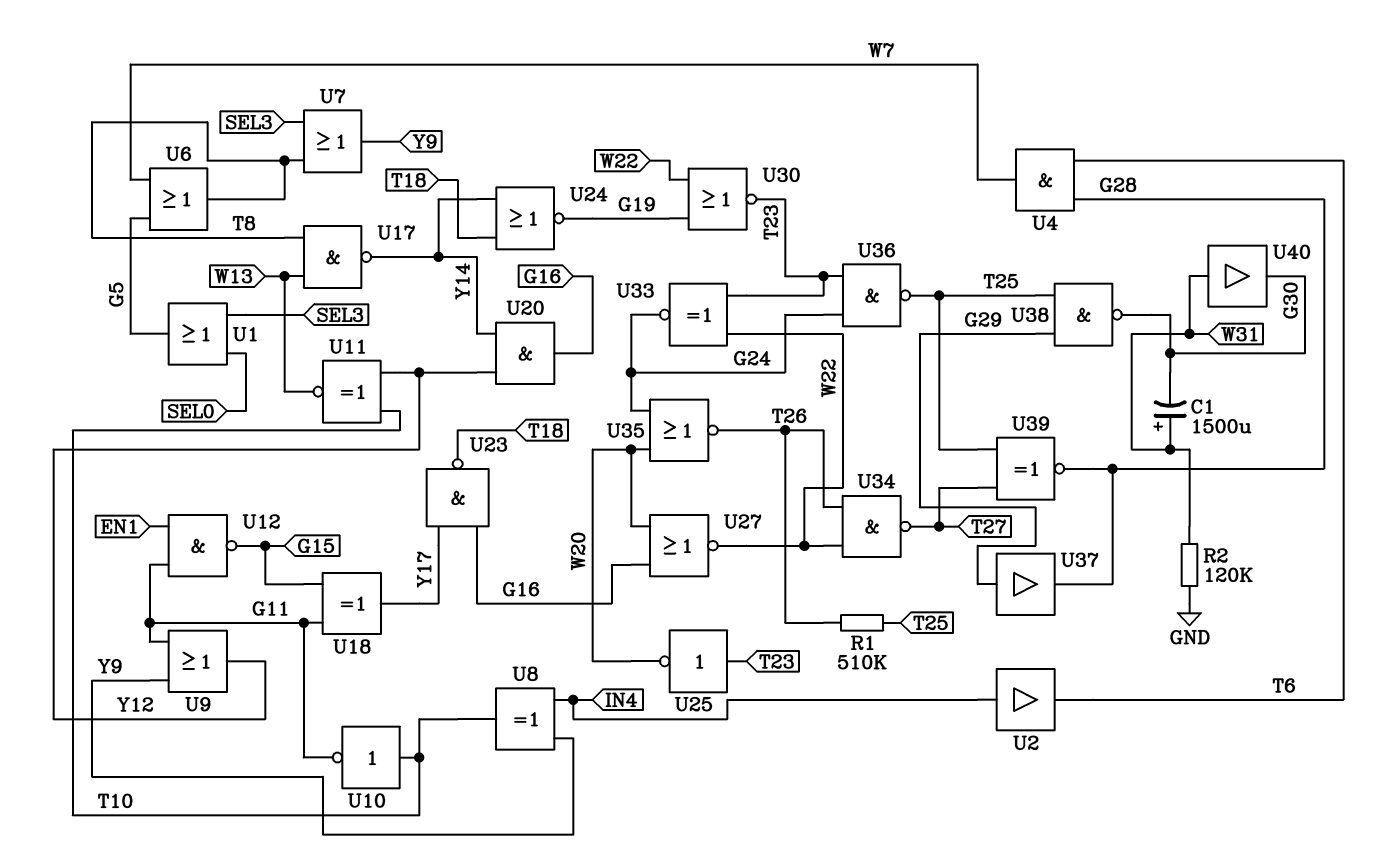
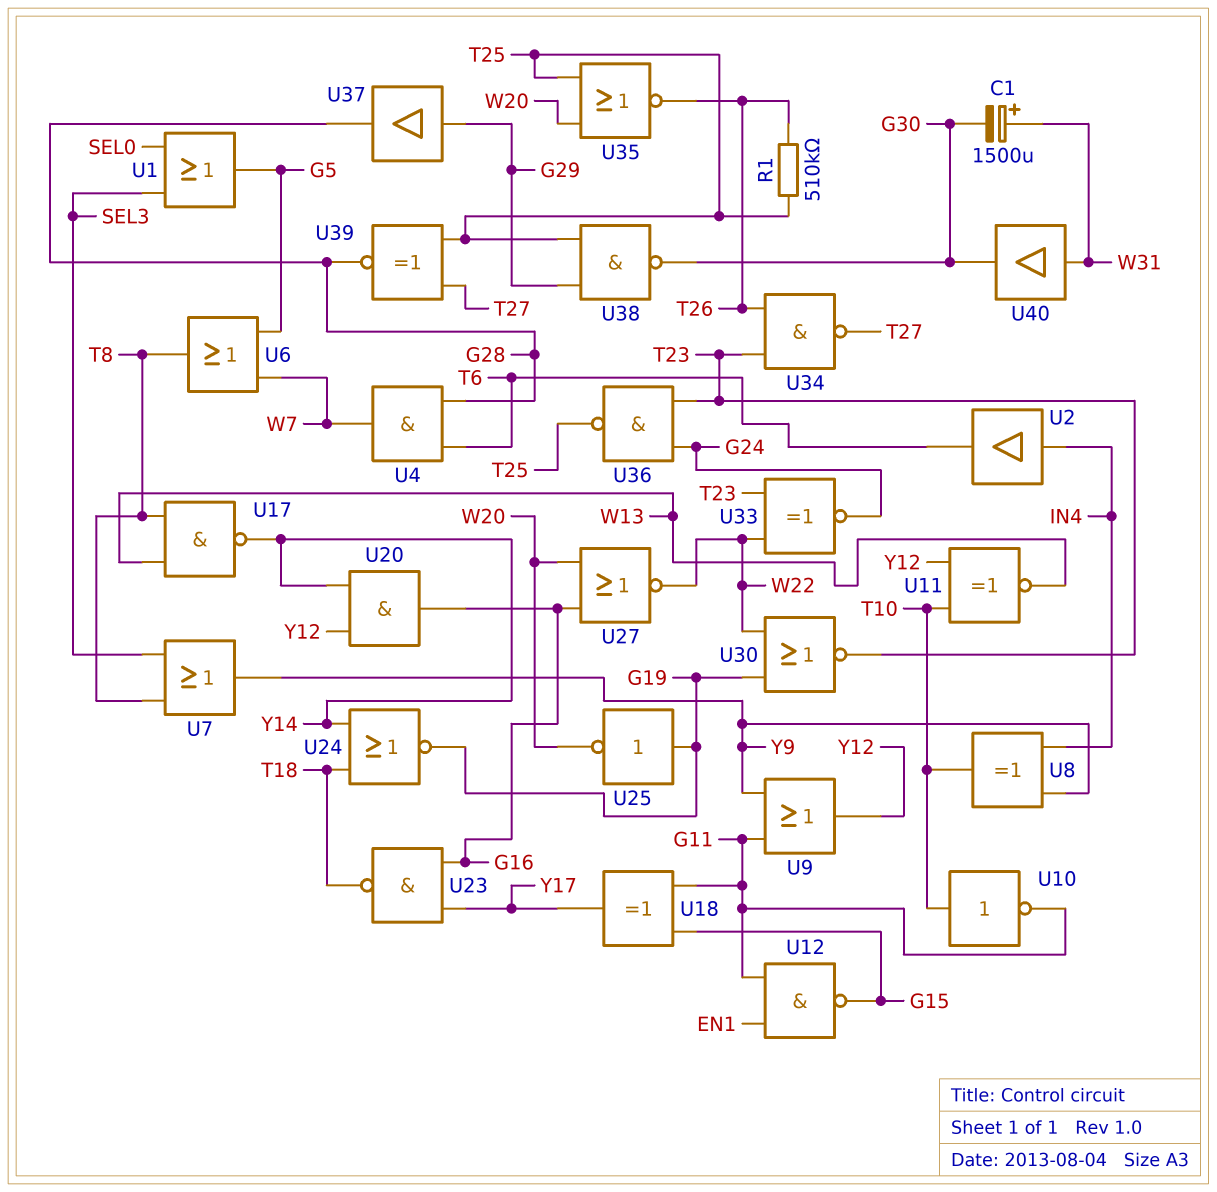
R2: 120k (GND, W31) -> none
U25: NOT (in T23, out W20) -> NOT (in G19, out W20)
U34: NAND (in T26, in W22, out T27) -> NAND (in T23, in T26, out T27)
U35: NOR (in G24, in W20, out T26) -> NOR (in T25, in W20, out T26)

